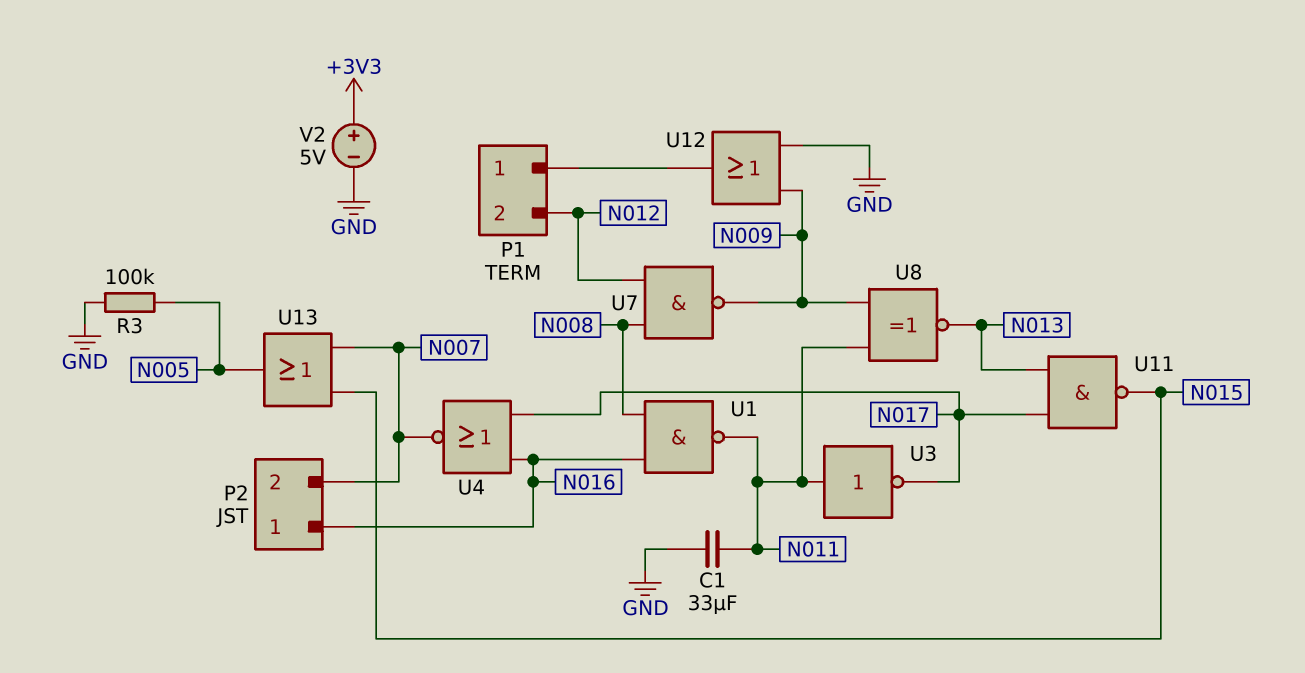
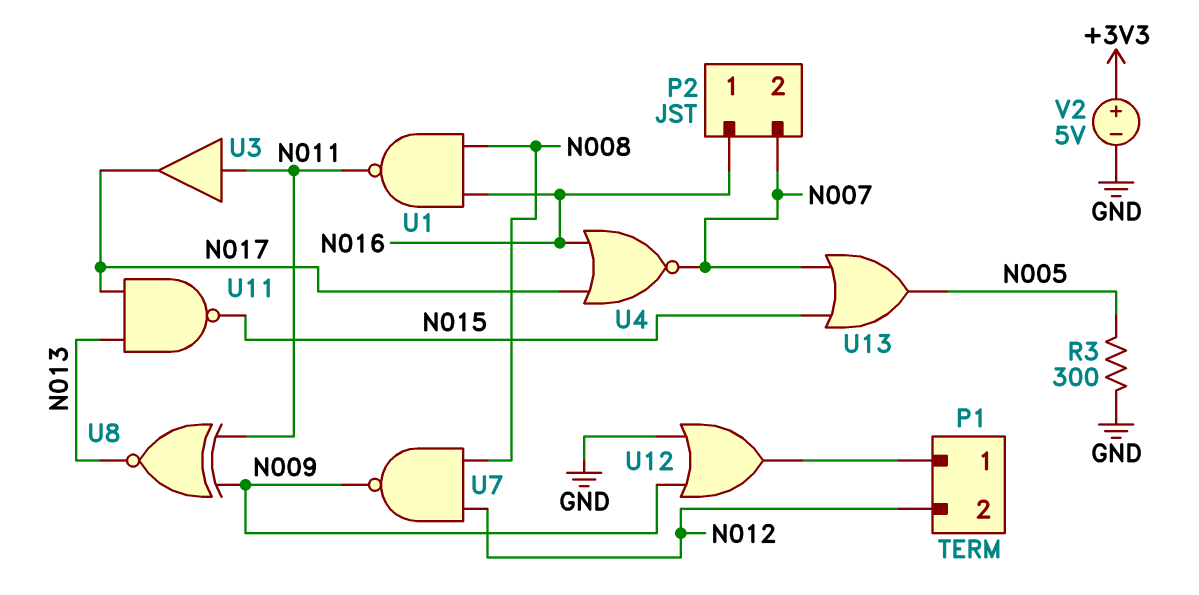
C1: 33uF (GND, N011) -> none
R3: 100k (GND, N005) -> 300 (GND, N005)
U3: NOT (in N011, out N017) -> buffer (in N011, out N017)

